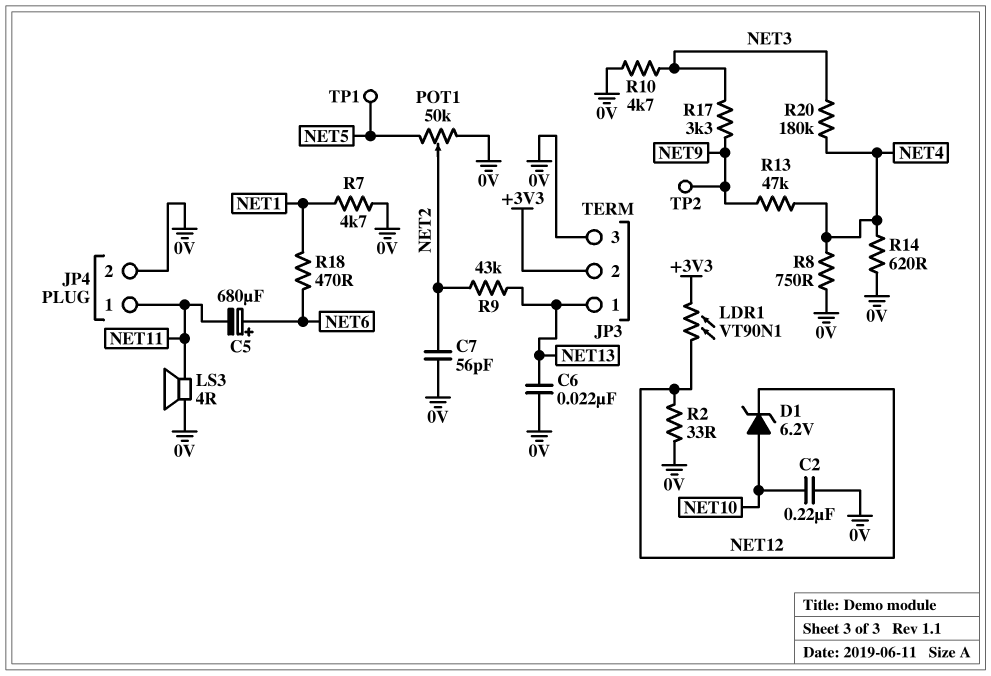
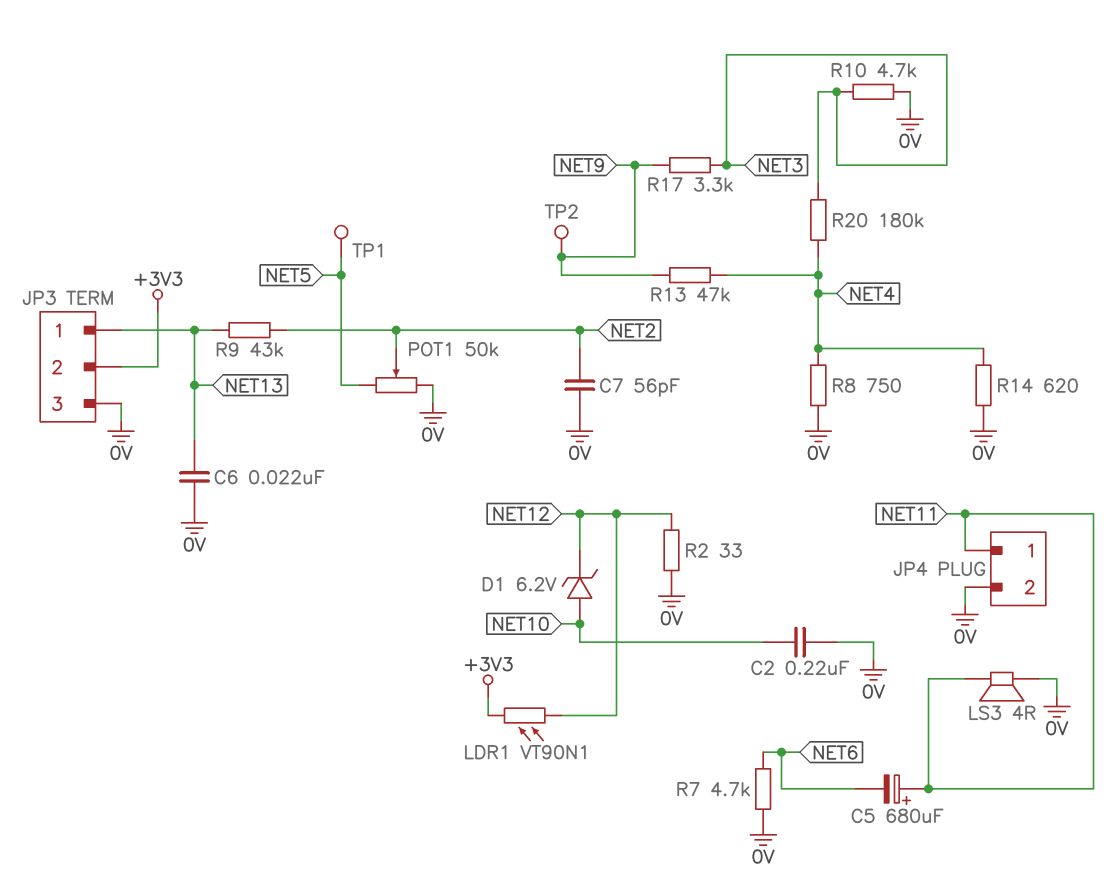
C5: 680uF (plus NET6, minus NET11) -> 680uF (plus NET11, minus NET6)
R7: 4.7k (0V, NET1) -> 4.7k (0V, NET6)
R18: 470 (NET1, NET6) -> none

